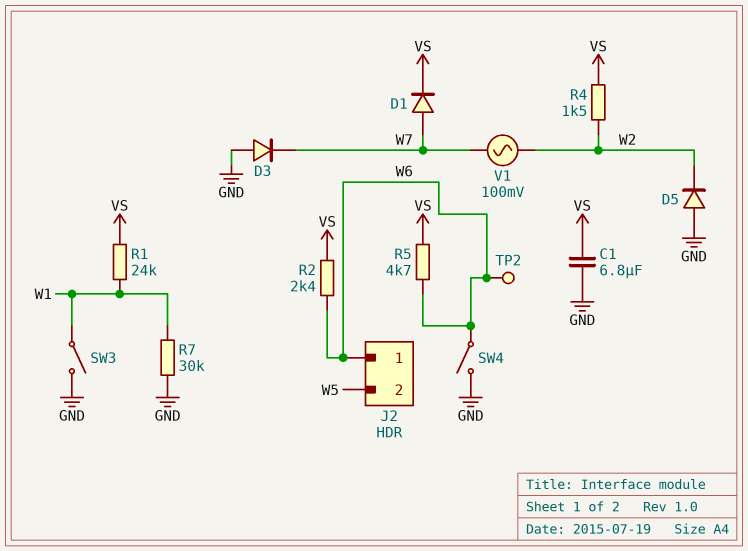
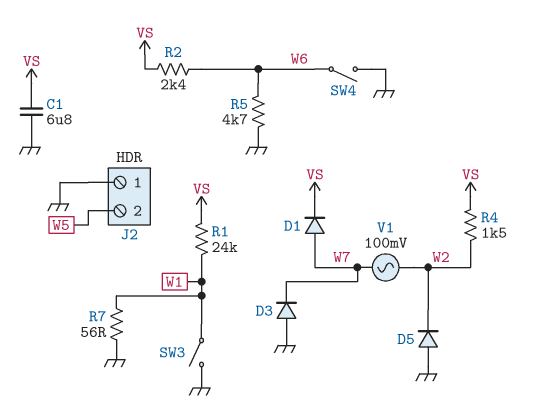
J2 pin 1: W6 -> GND
R5: 4.7k (VS, W6) -> 4.7k (GND, W6)
R7: 30k (GND, W1) -> 56 (GND, W1)
TP2: test point (W6) -> none

